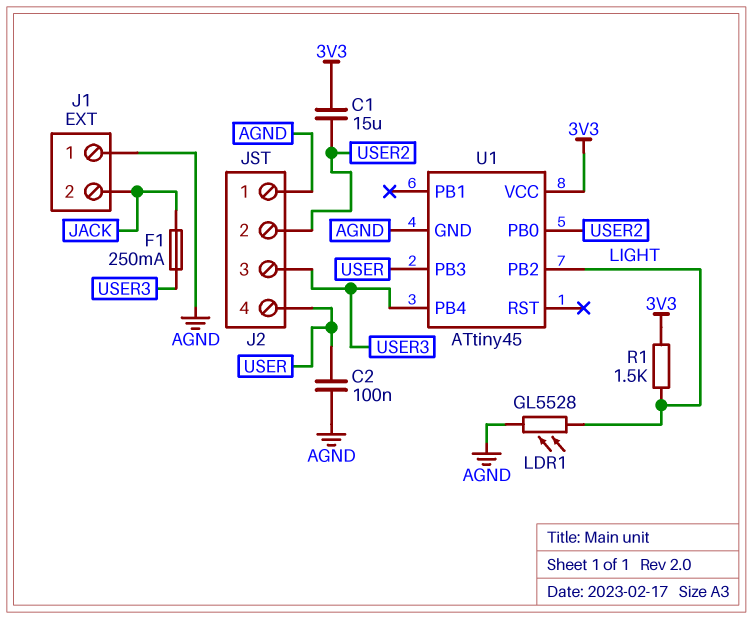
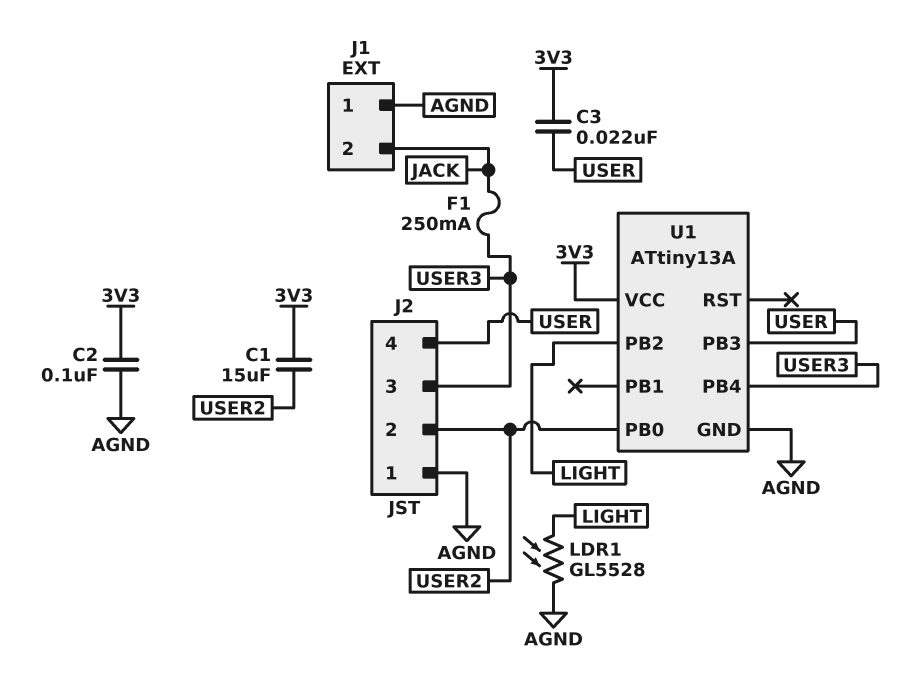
C2: 100nF (AGND, USER) -> 100nF (3V3, AGND)
C3: none -> 22nF (3V3, USER)
R1: 1.5k (3V3, LIGHT) -> none
U1: ATtiny45 -> ATtiny13A

